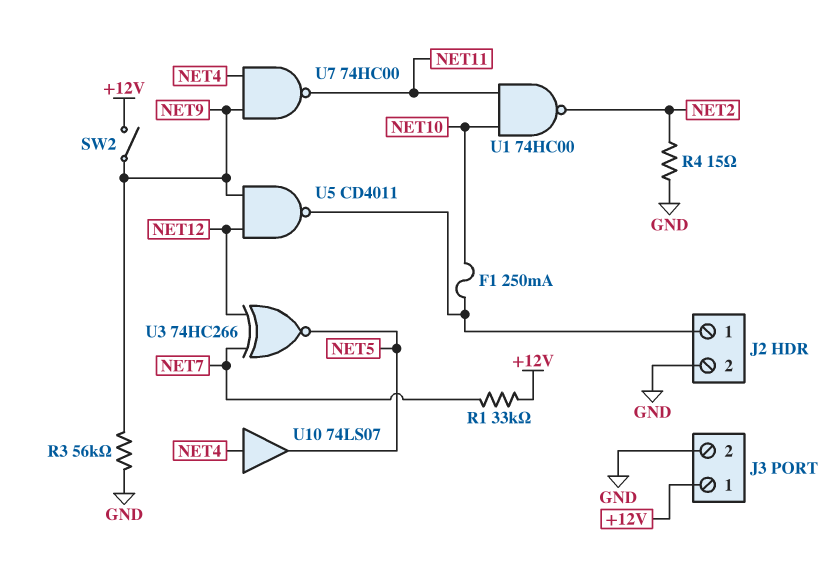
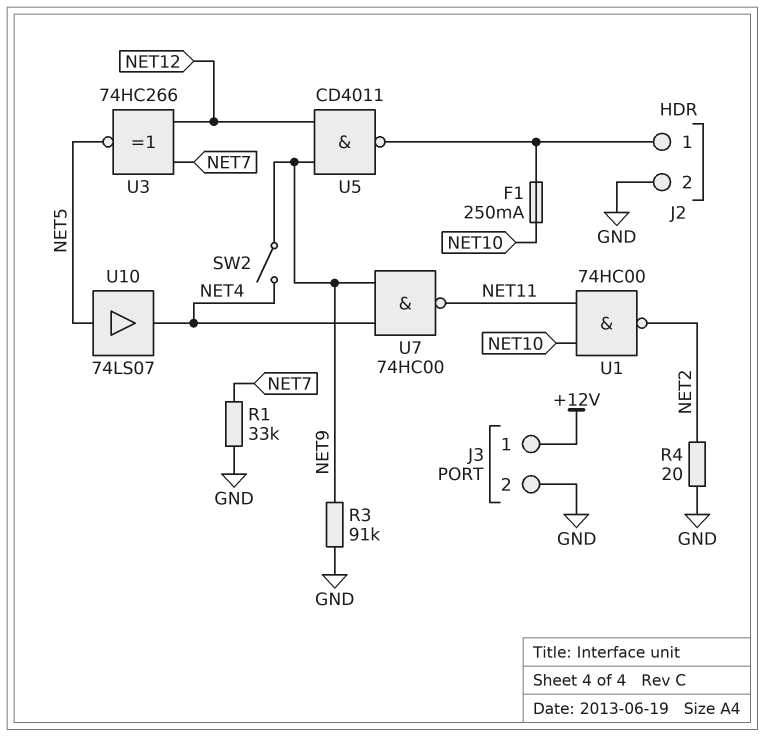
R1: 33k (+12V, NET7) -> 33k (GND, NET7)
R3: 56k (GND, NET9) -> 91k (GND, NET9)
R4: 15 (GND, NET2) -> 20 (GND, NET2)
SW2: switch (+12V, NET9) -> switch (NET4, NET9)
U10: buffer 74LS07 (in NET4, out NET5) -> buffer 74LS07 (in NET5, out NET4)

